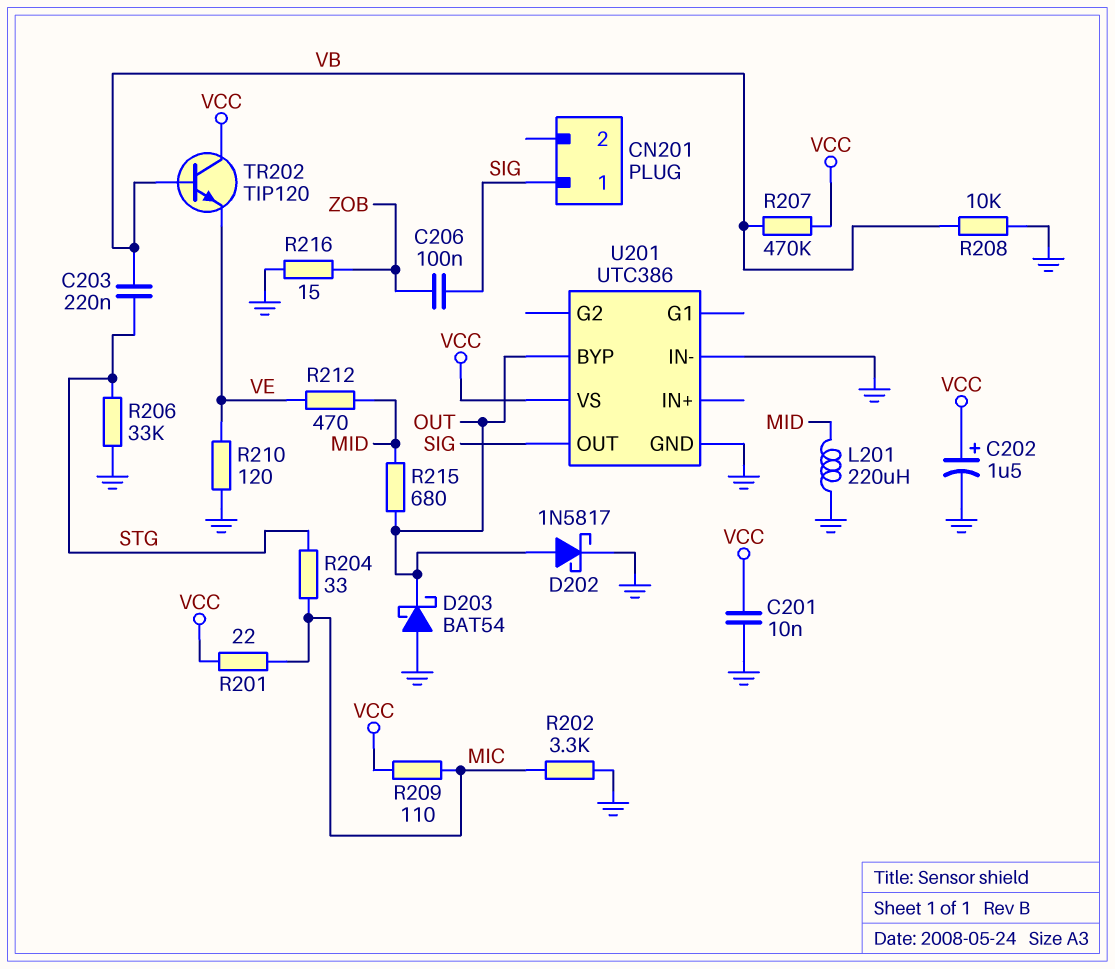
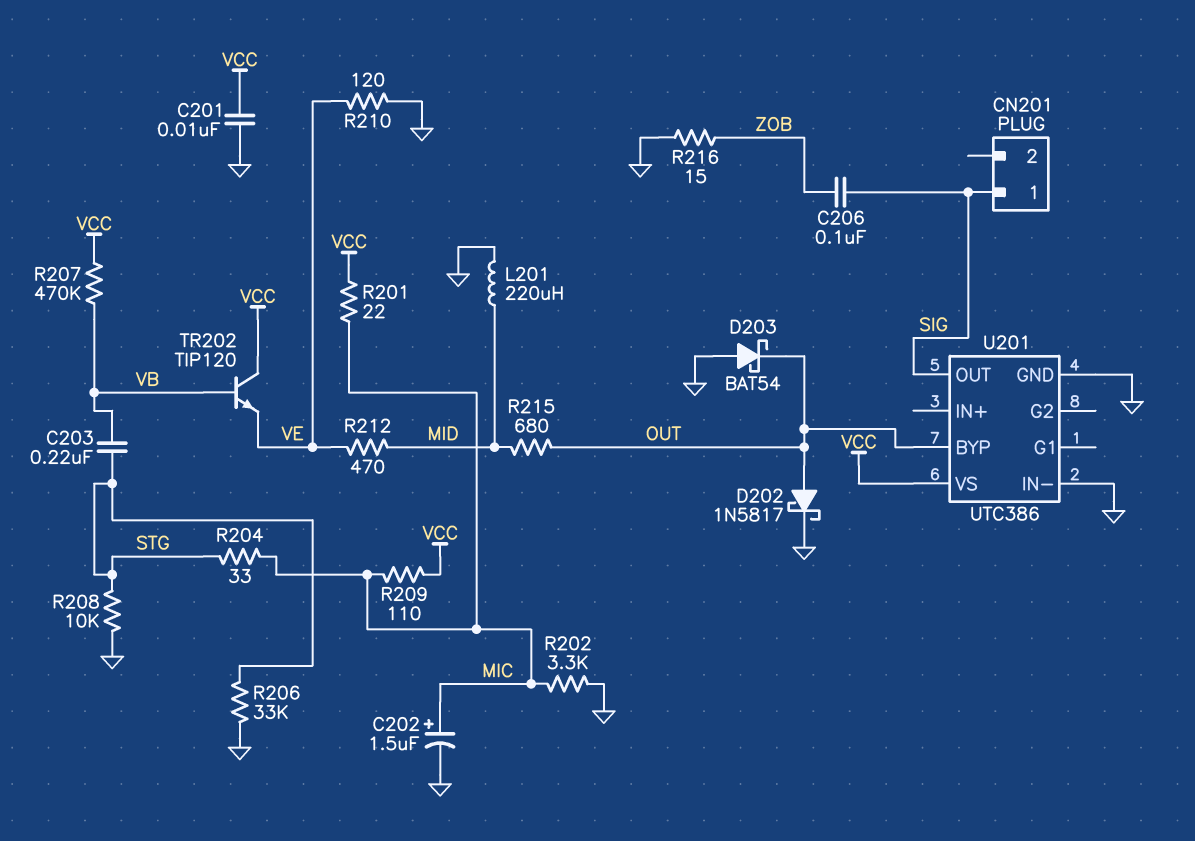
C202: 1.5uF (plus VCC, minus GND) -> 1.5uF (plus MIC, minus GND)
R208: 10k (GND, VB) -> 10k (GND, STG)

